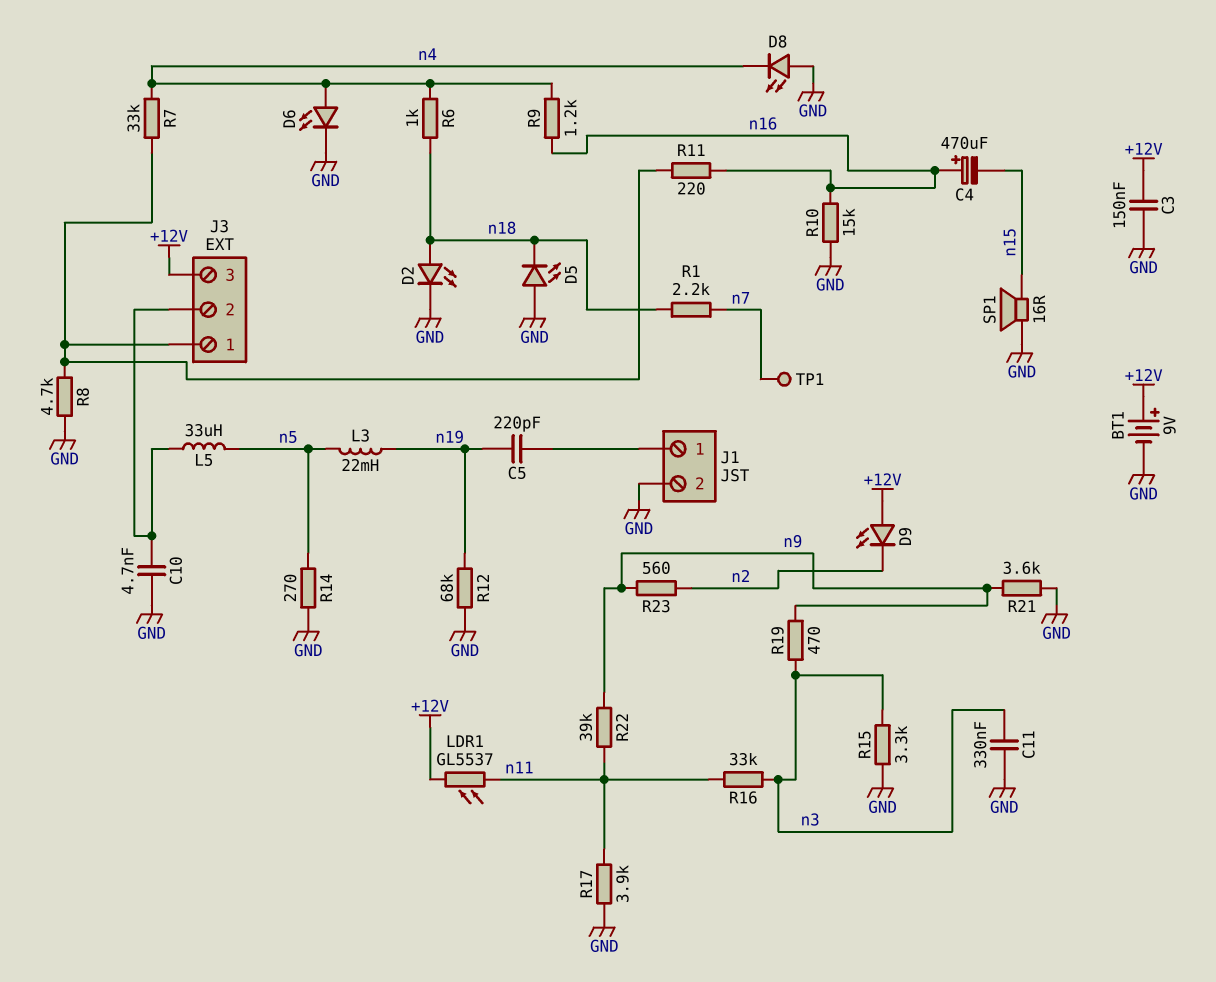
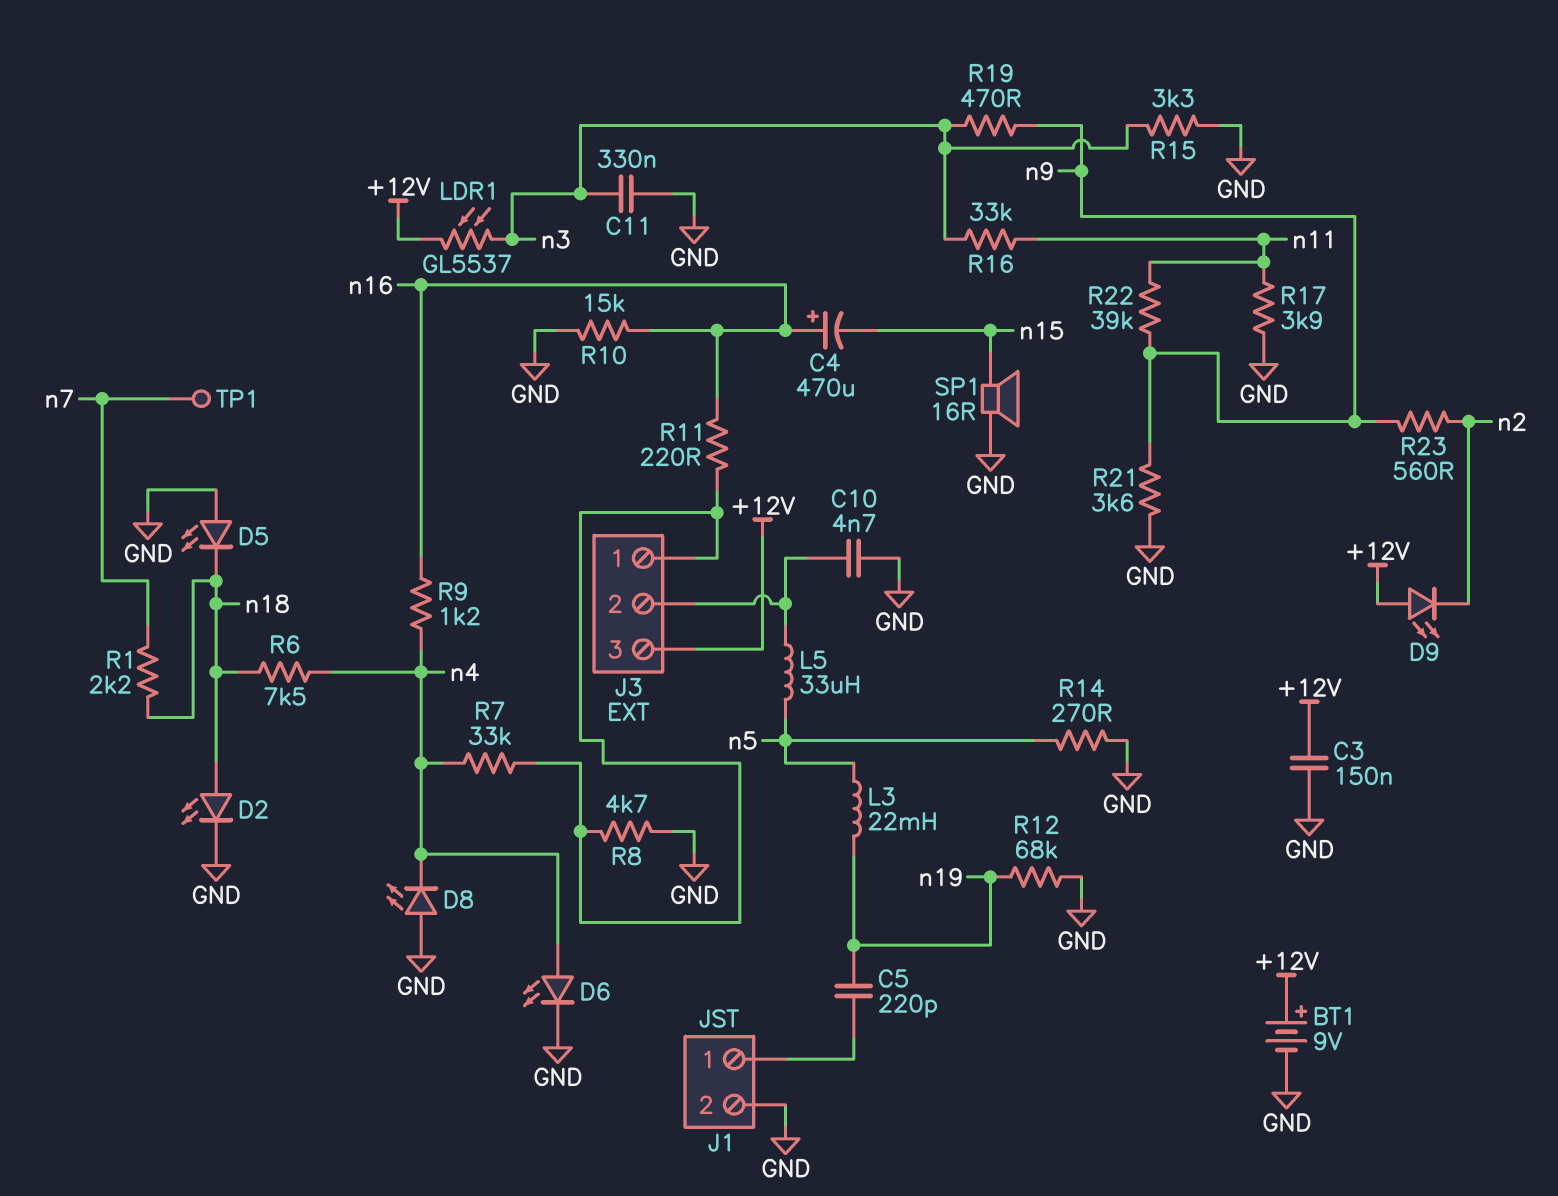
LDR1: GL5537 (+12V, n11) -> GL5537 (+12V, n3)
R6: 1k (n4, n18) -> 7.5k (n4, n18)

